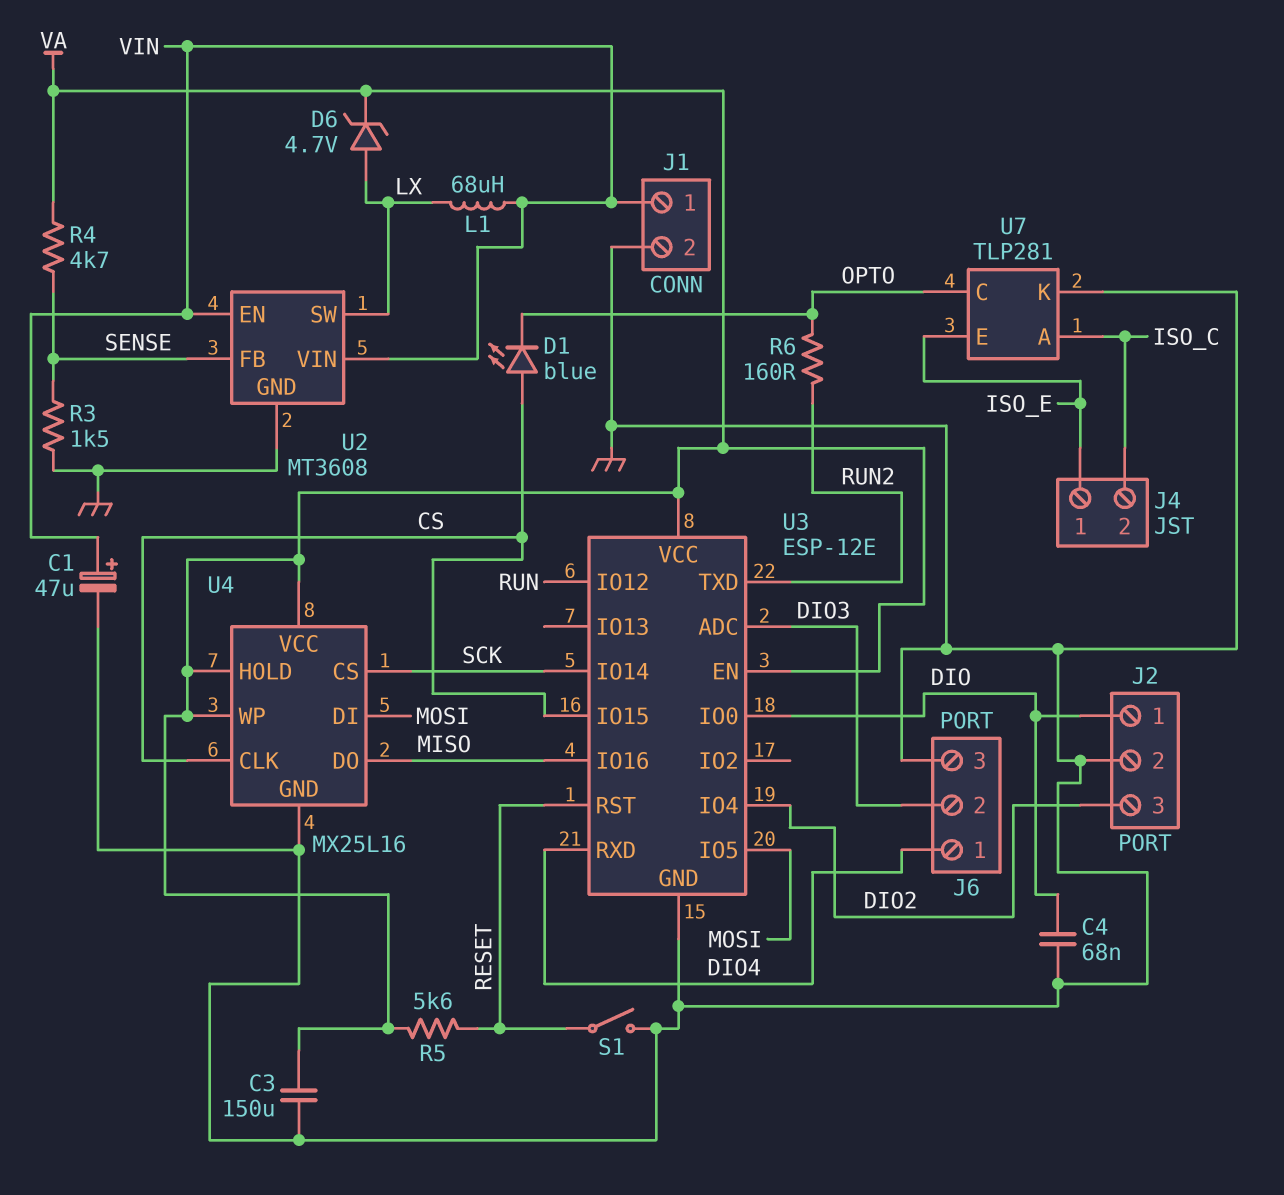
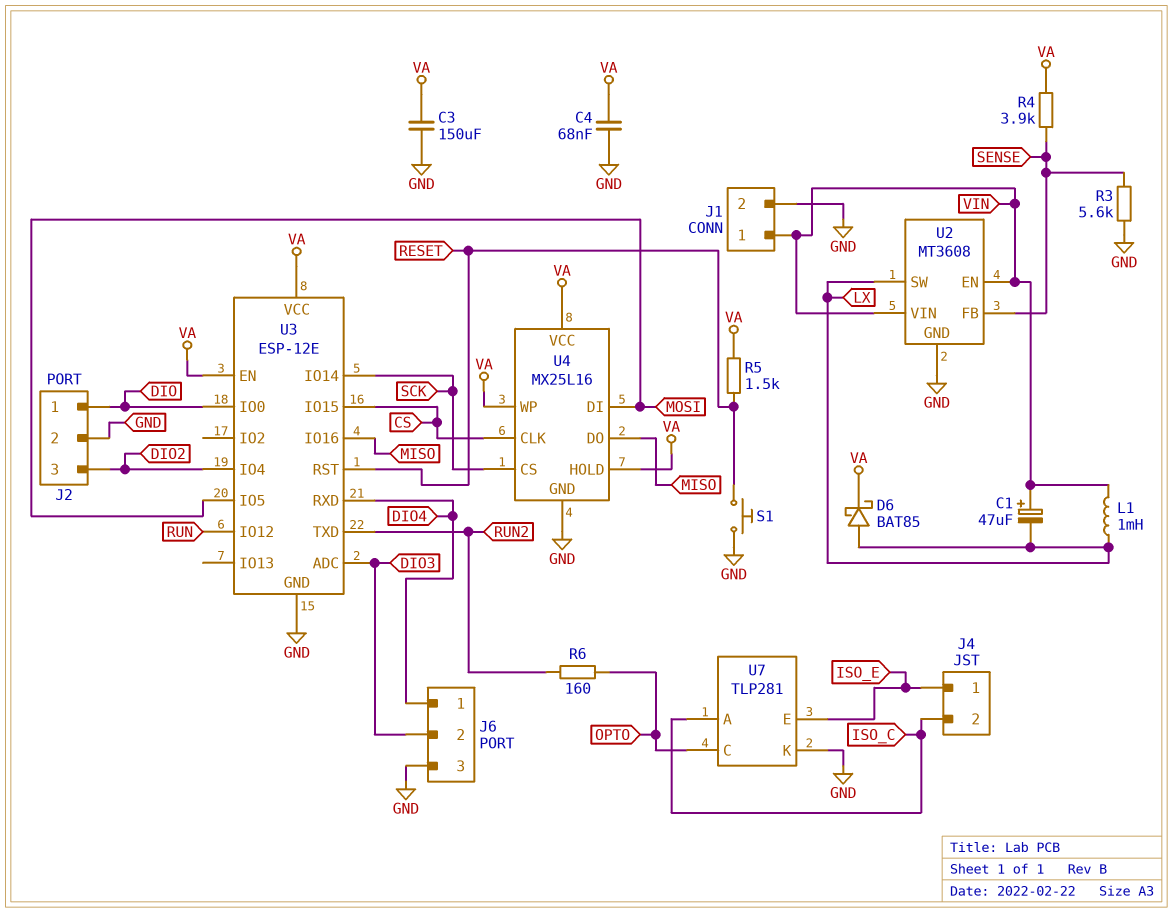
C1: 47uF (plus VIN, minus GND) -> 47uF (plus VIN, minus LX)
C4: 68nF (DIO, GND) -> 68nF (GND, VA)
D1: LED blue (A CS, K OPTO) -> none
D6: zener 4.7V (A LX, K VA) -> schottky BAT85 (A LX, K VA)
L1: 68uH (LX, VIN) -> 1mH (LX, VIN)
R3: 1.5k (GND, SENSE) -> 5.6k (GND, SENSE)
R4: 4.7k (SENSE, VA) -> 3.9k (SENSE, VA)
R5: 5.6k (RESET, VA) -> 1.5k (RESET, VA)
S1: switch (GND, RESET) -> button (GND, RESET)

